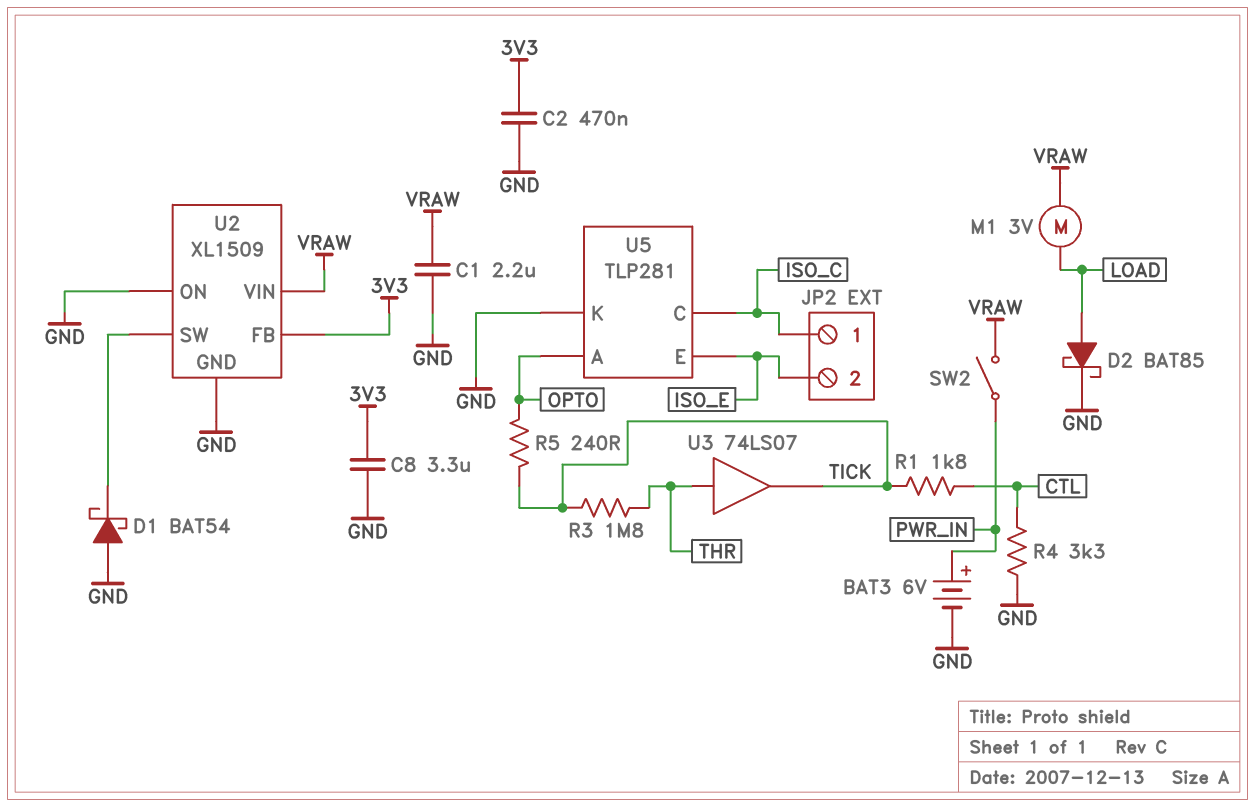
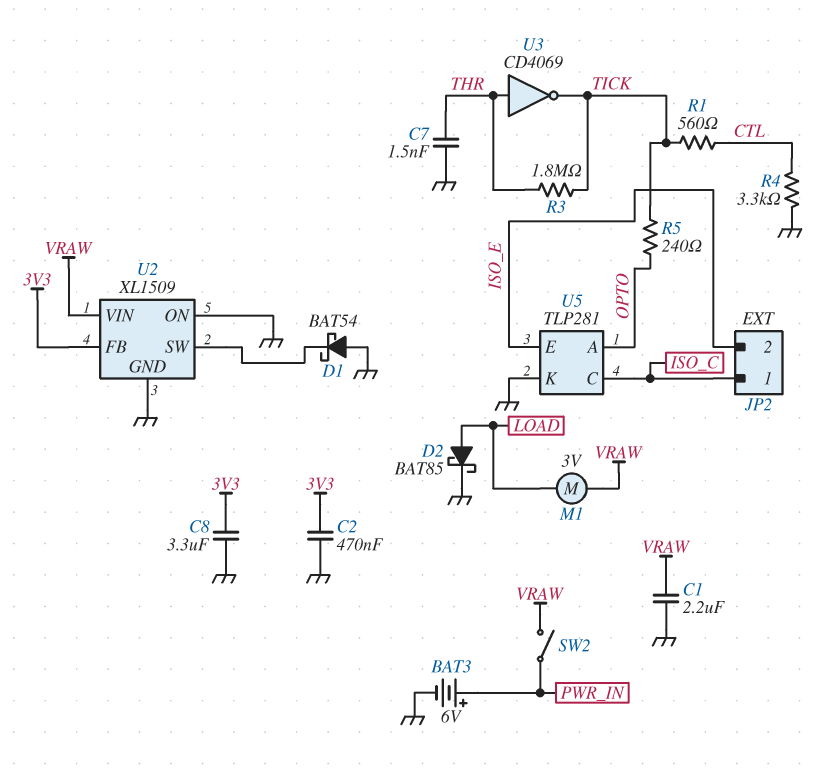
C7: none -> 1.5nF (GND, THR)
R1: 1.8k (CTL, TICK) -> 560 (CTL, TICK)
U3: buffer 74LS07 (in THR, out TICK) -> NOT CD4069 (in THR, out TICK)

